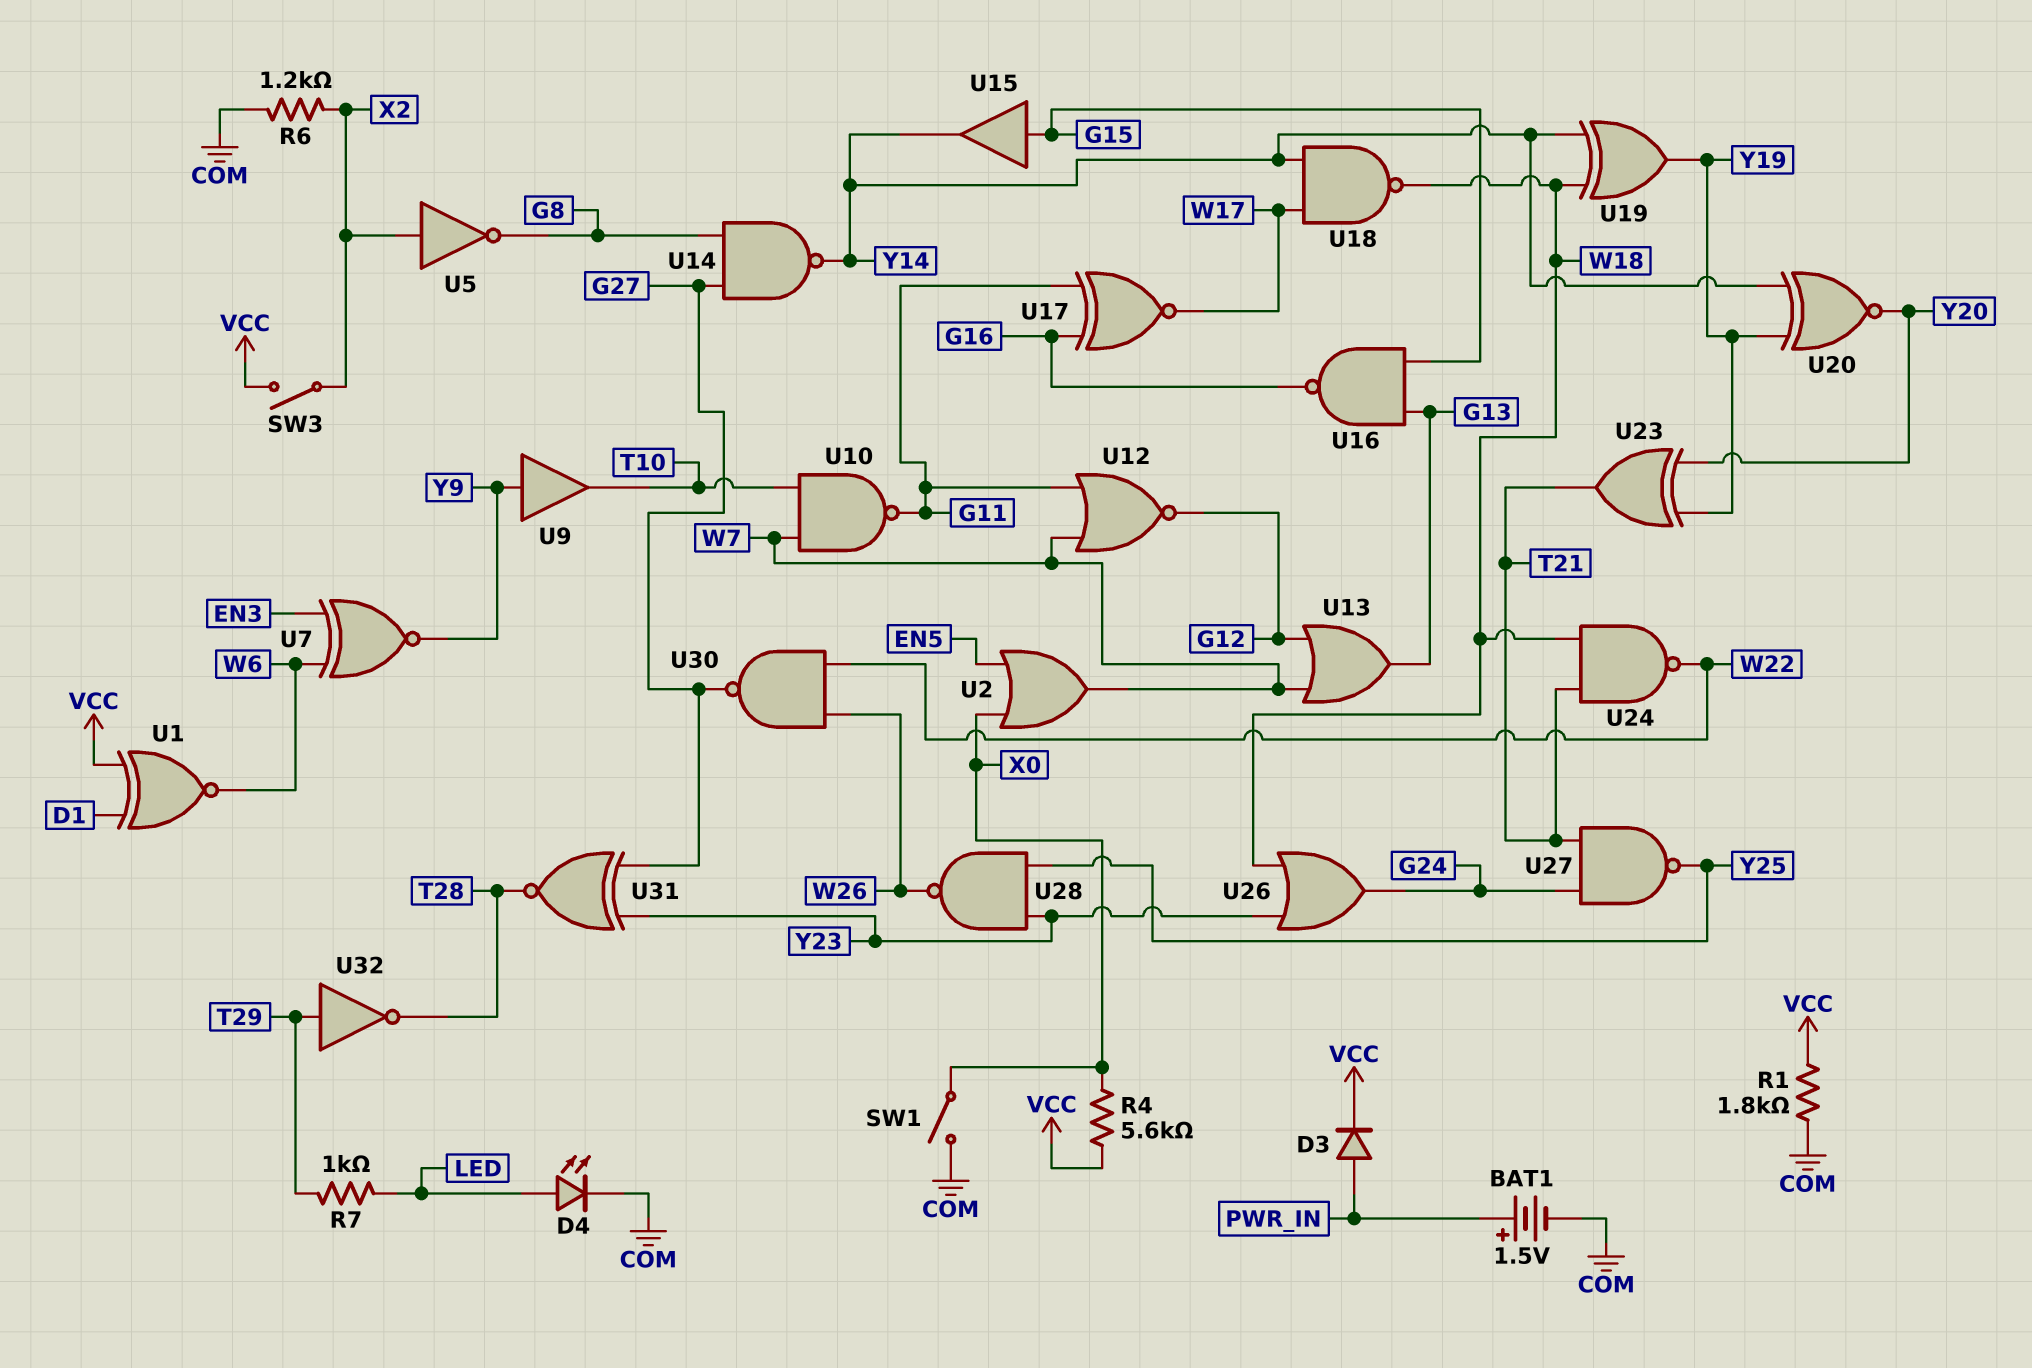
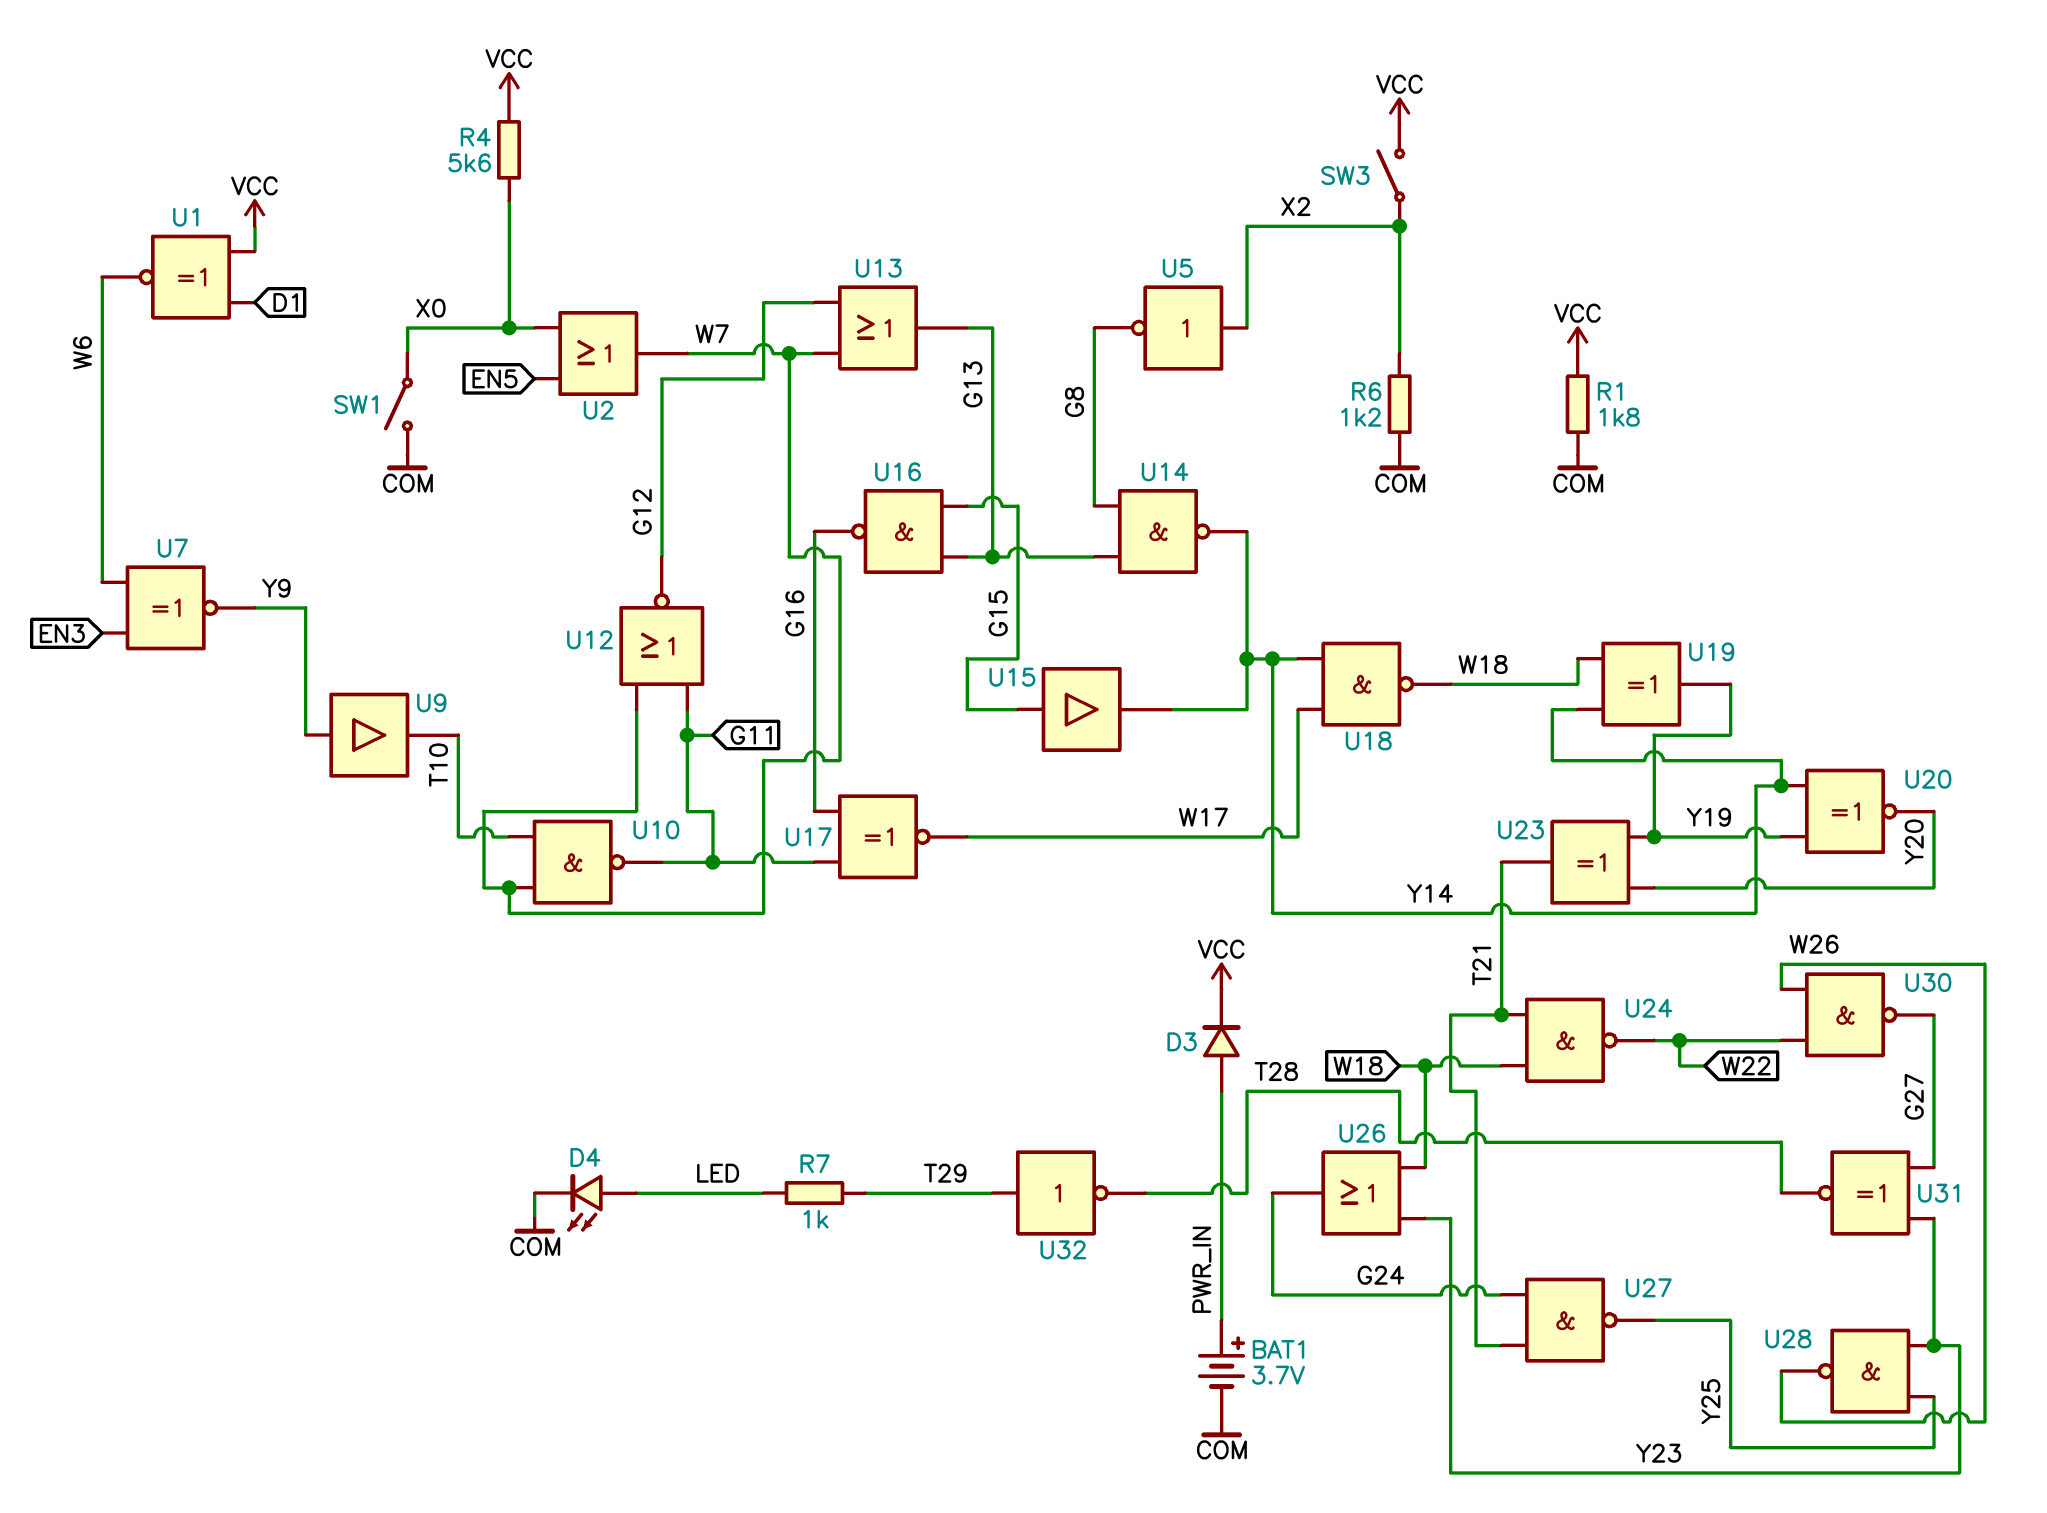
BAT1: 1.5V (plus PWR_IN, minus COM) -> 3.7V (plus PWR_IN, minus COM)
U14: NAND (in G8, in G27, out Y14) -> NAND (in G8, in G13, out Y14)

